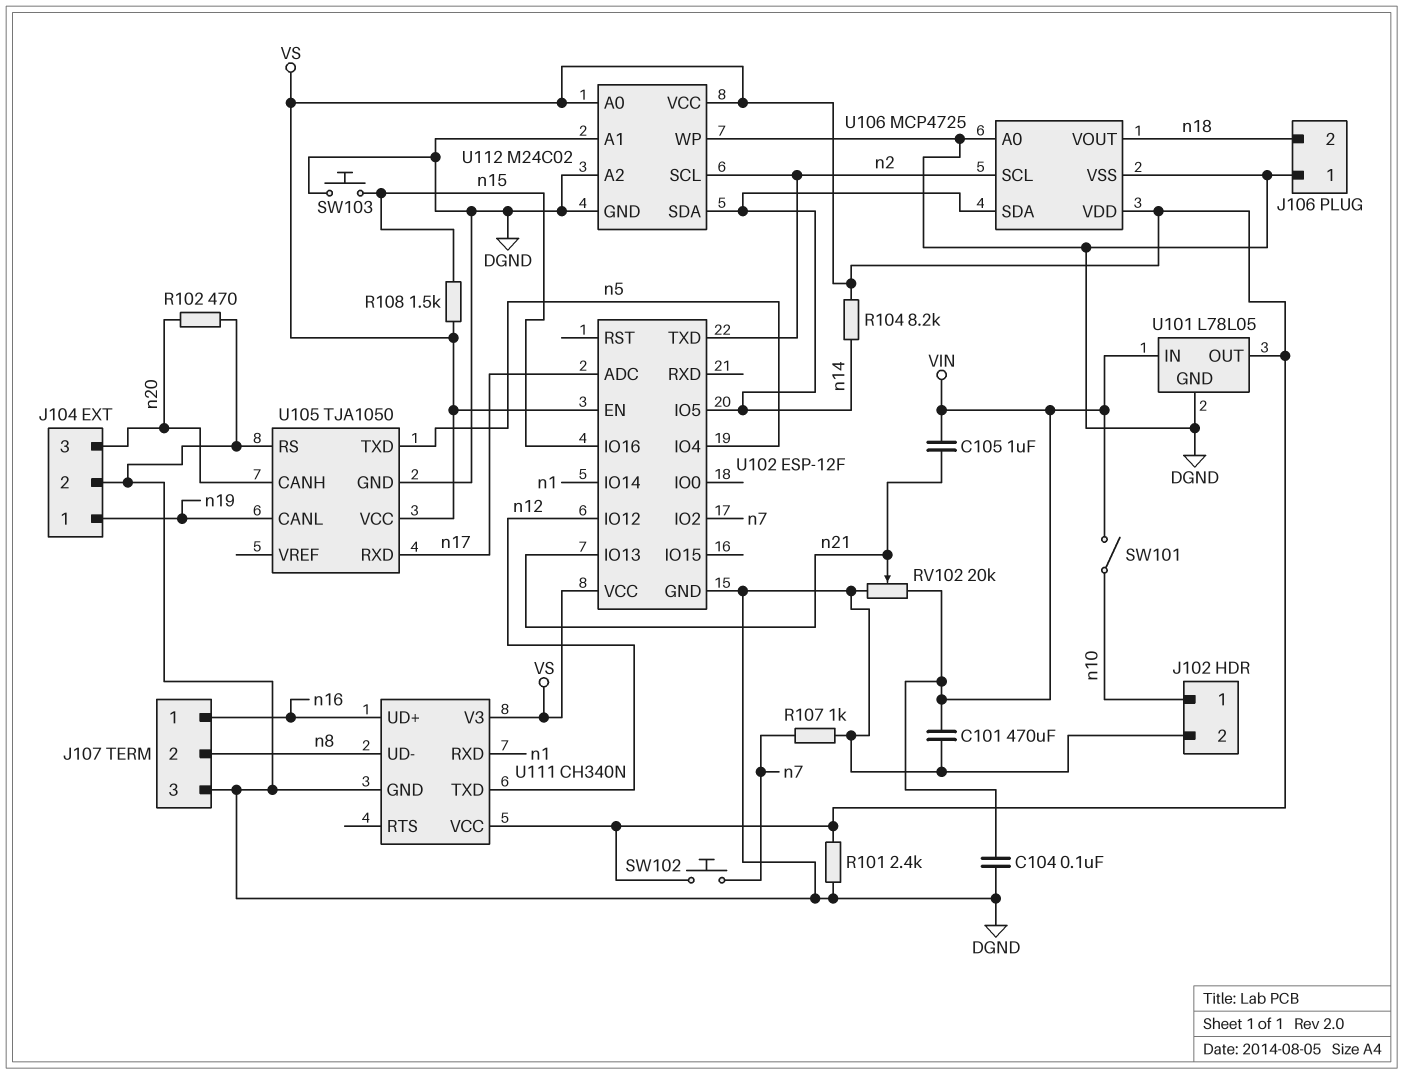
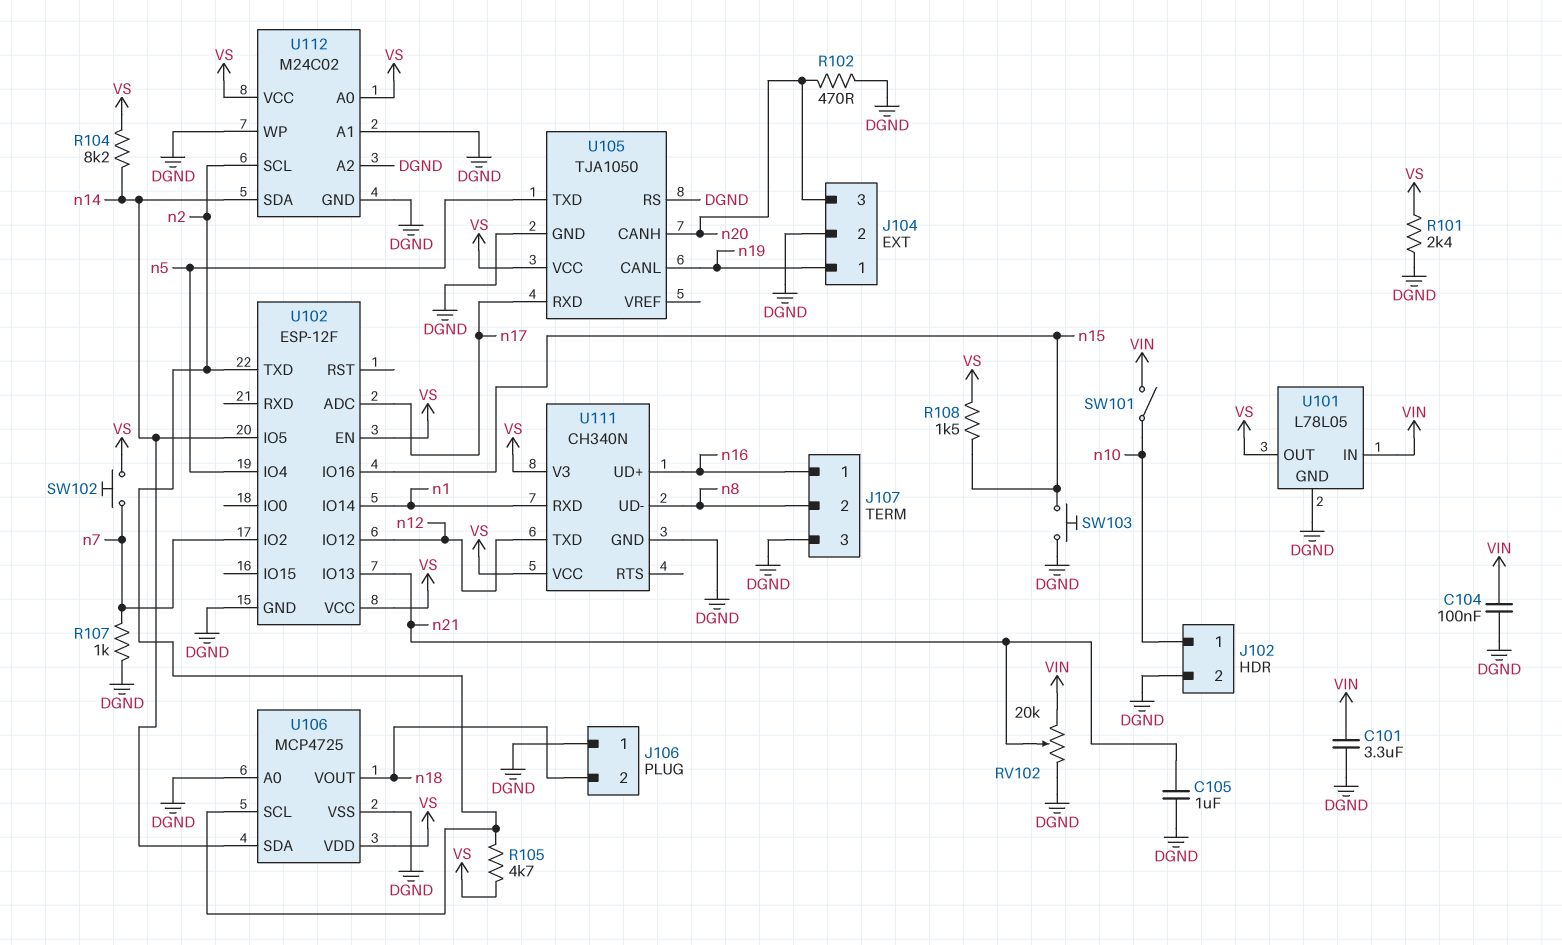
C101: 470uF (DGND, VIN) -> 3.3uF (DGND, VIN)
C105: 1uF (VIN, n21) -> 1uF (DGND, n21)
R105: none -> 4.7k (VS, n2)

